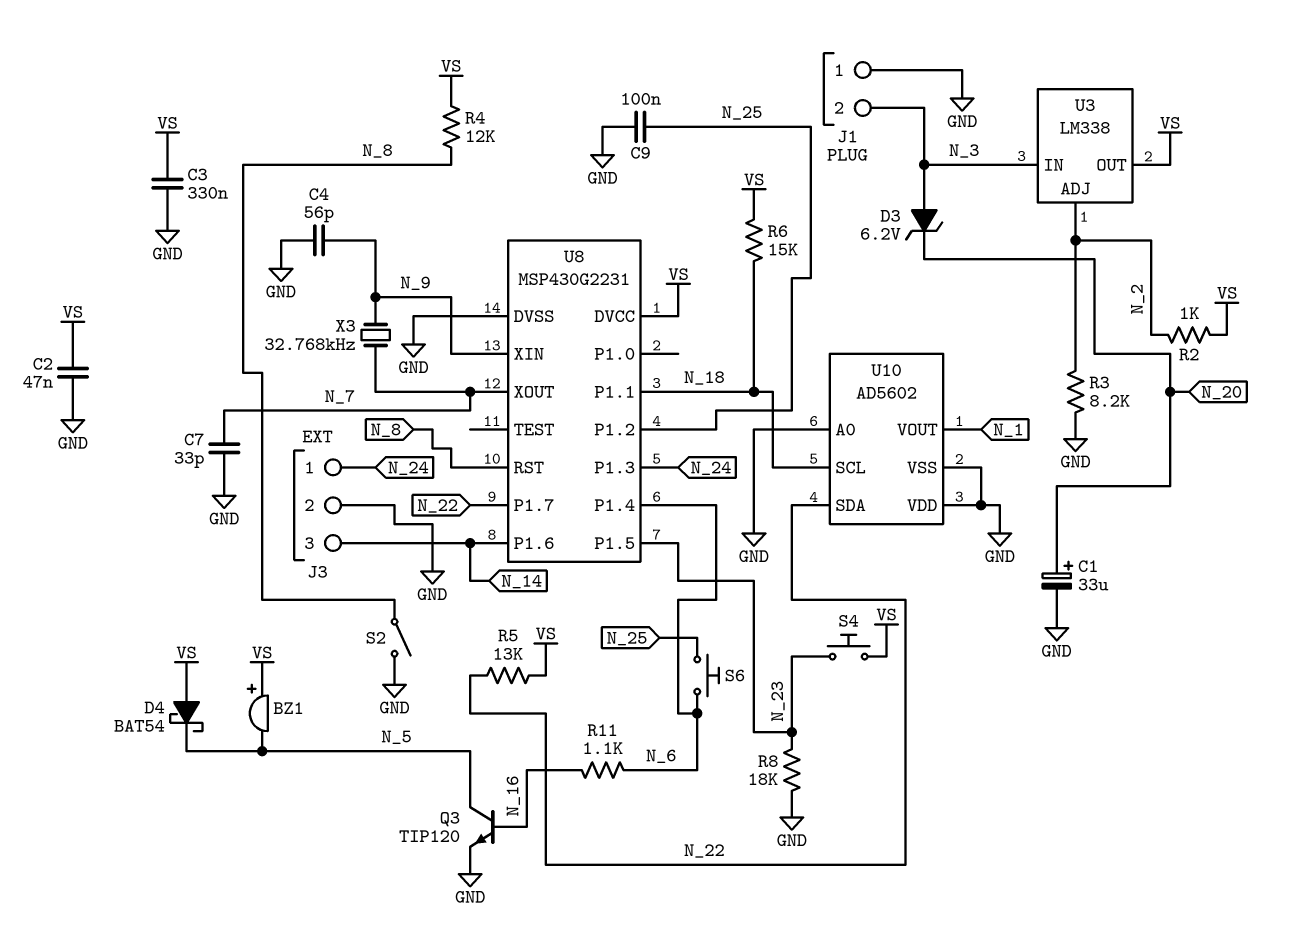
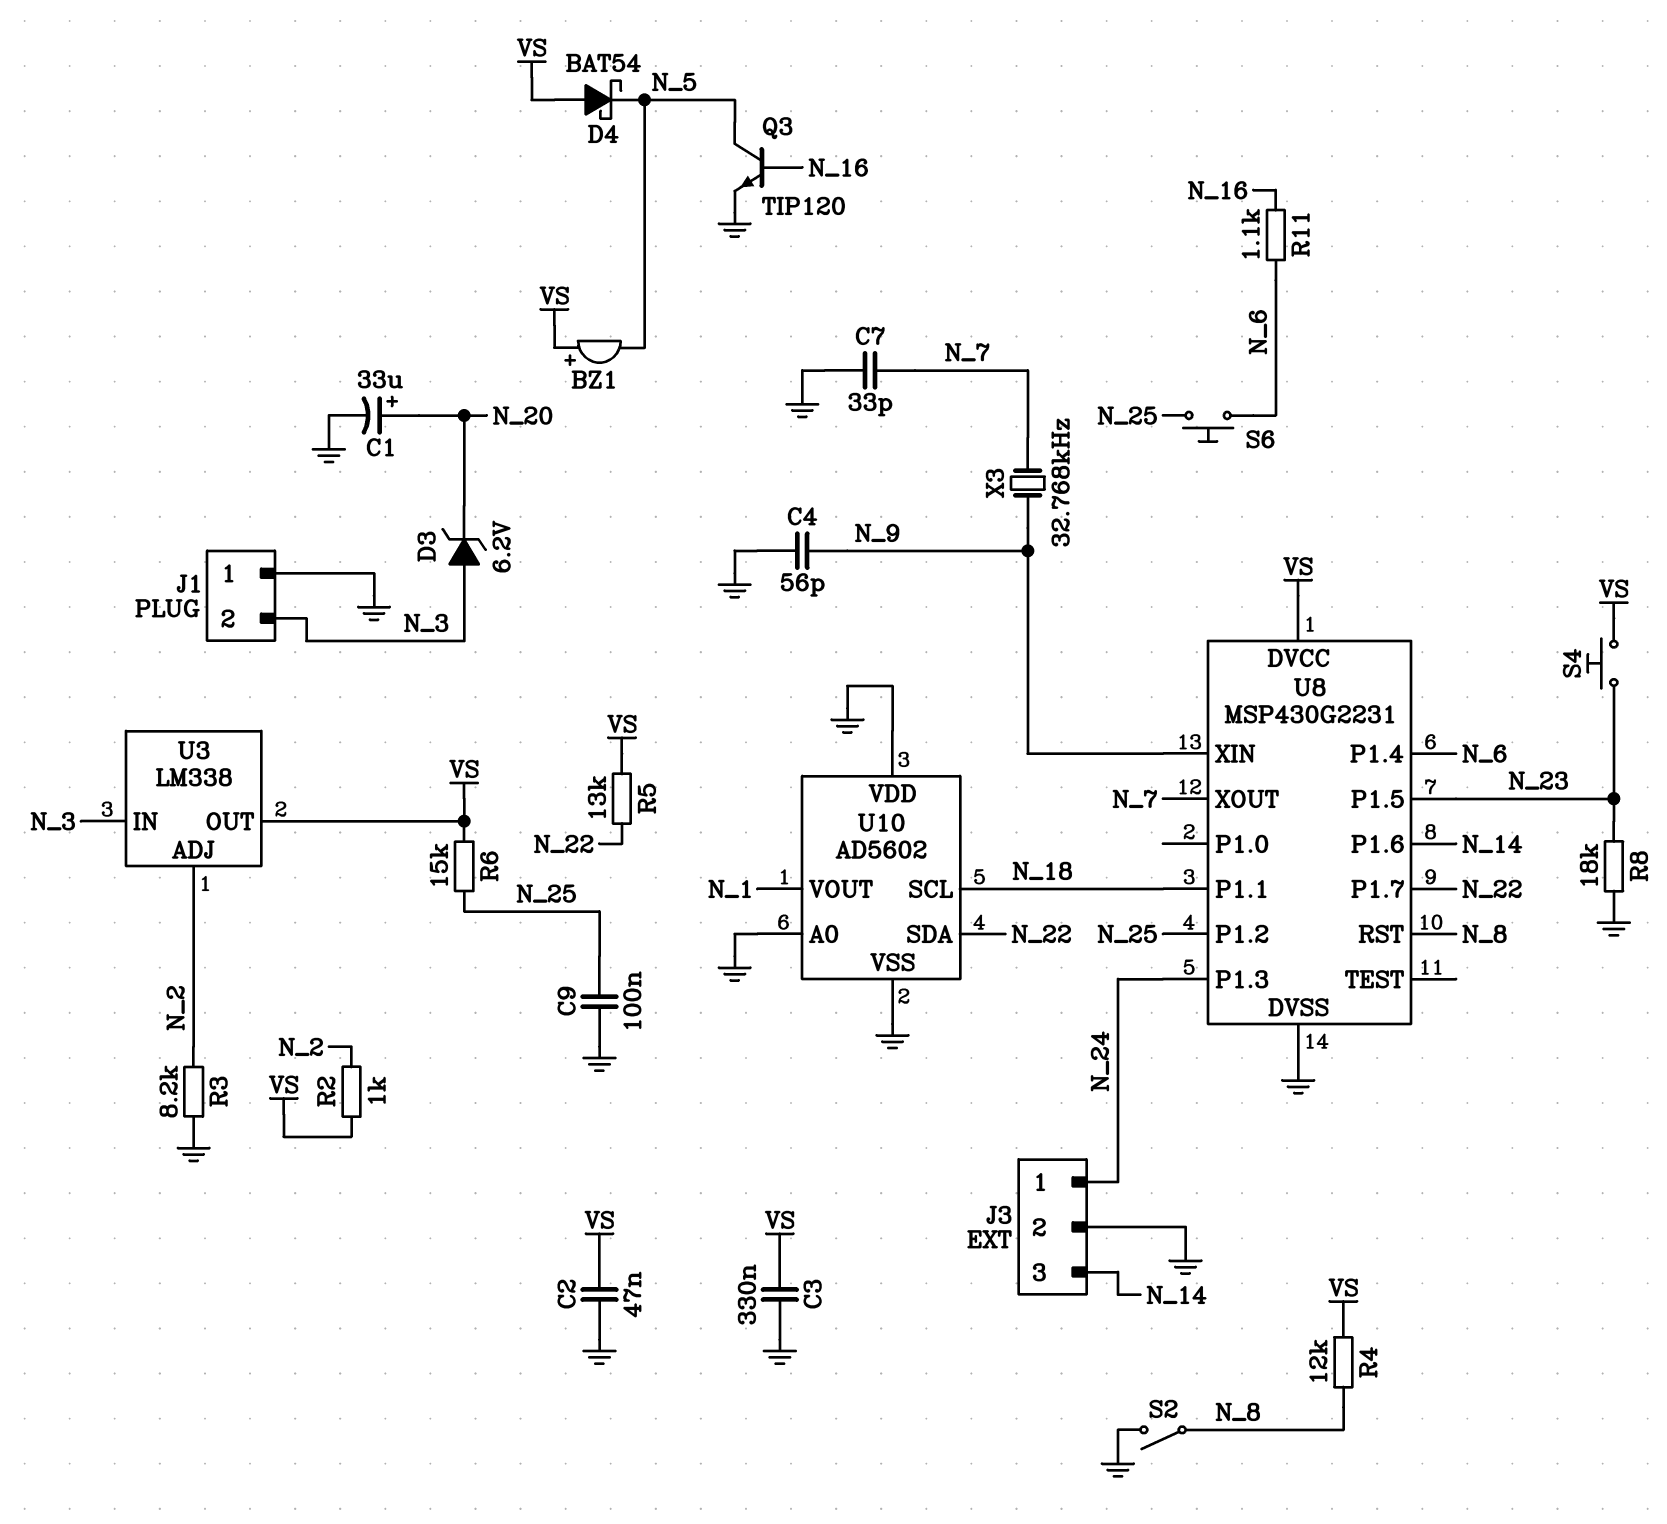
R6: 15k (N_18, VS) -> 15k (N_25, VS)

